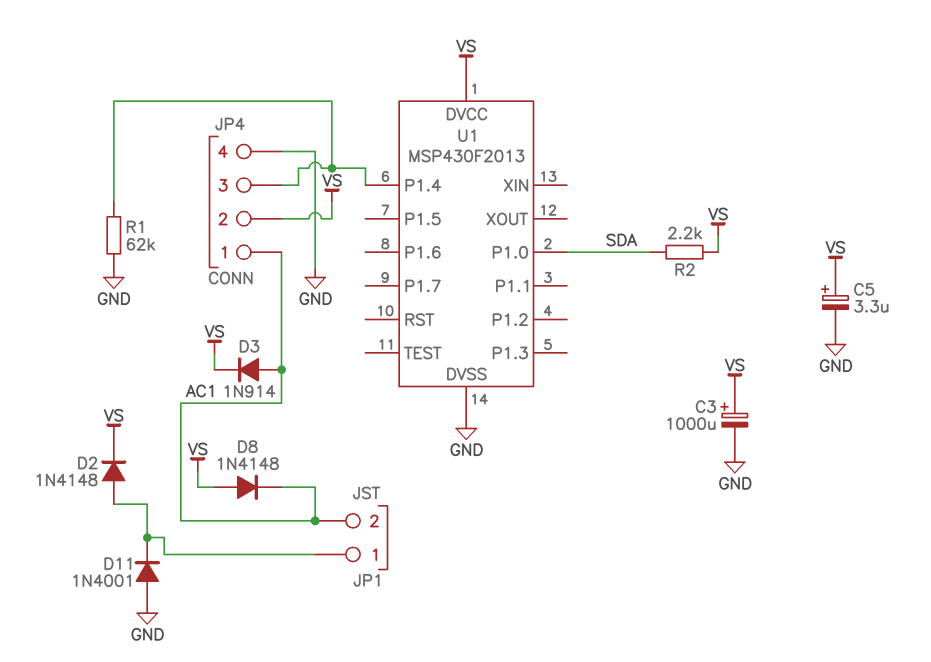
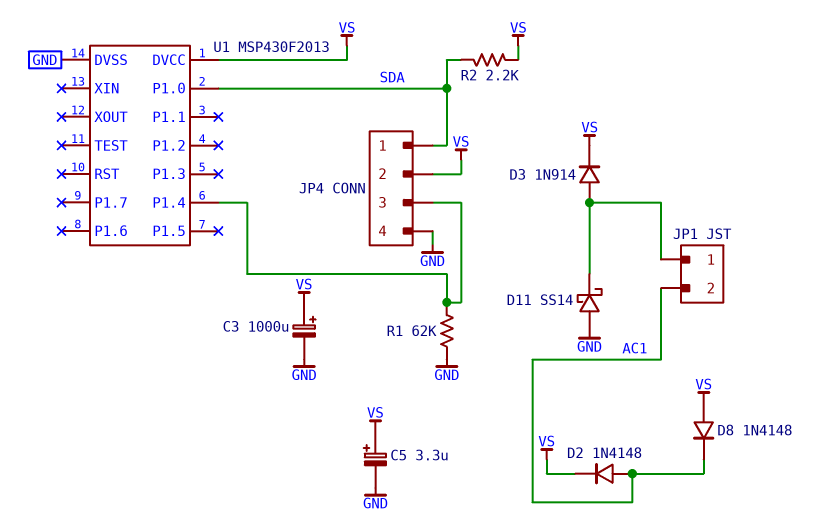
D2: diode 1N4148 (A JP1/1, K VS) -> diode 1N4148 (A AC1, K VS)
D3: diode 1N914 (A AC1, K VS) -> diode 1N914 (A JP1/1, K VS)
D11: diode 1N4001 (A GND, K JP1/1) -> schottky SS14 (A GND, K JP1/1)
JP4 pin 1: AC1 -> SDA

